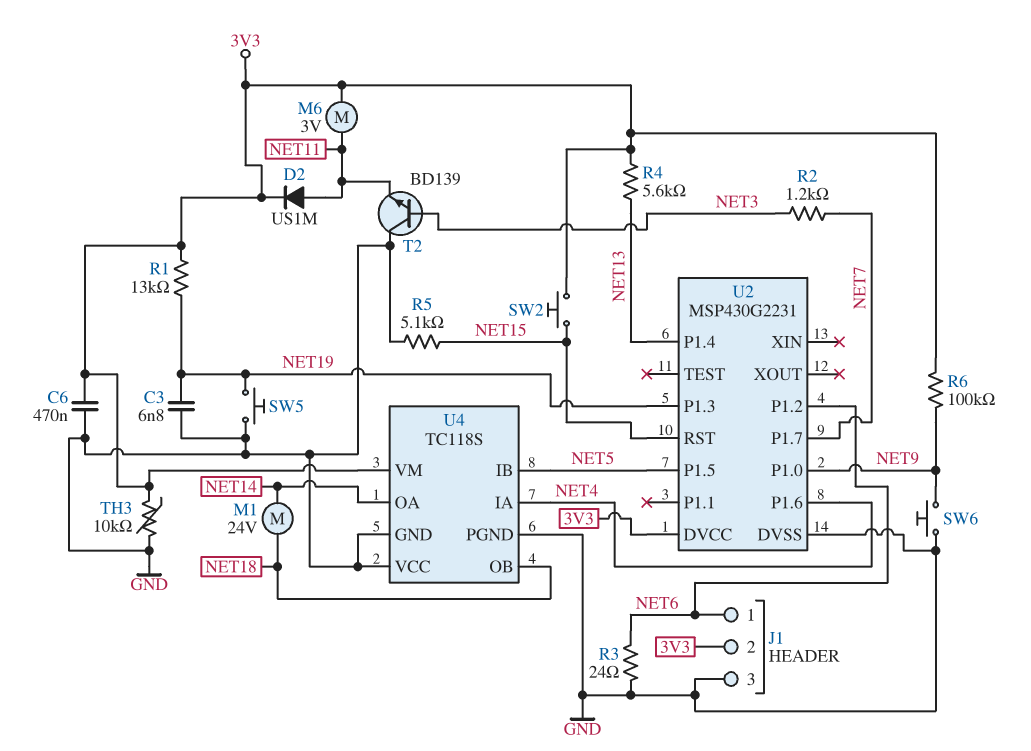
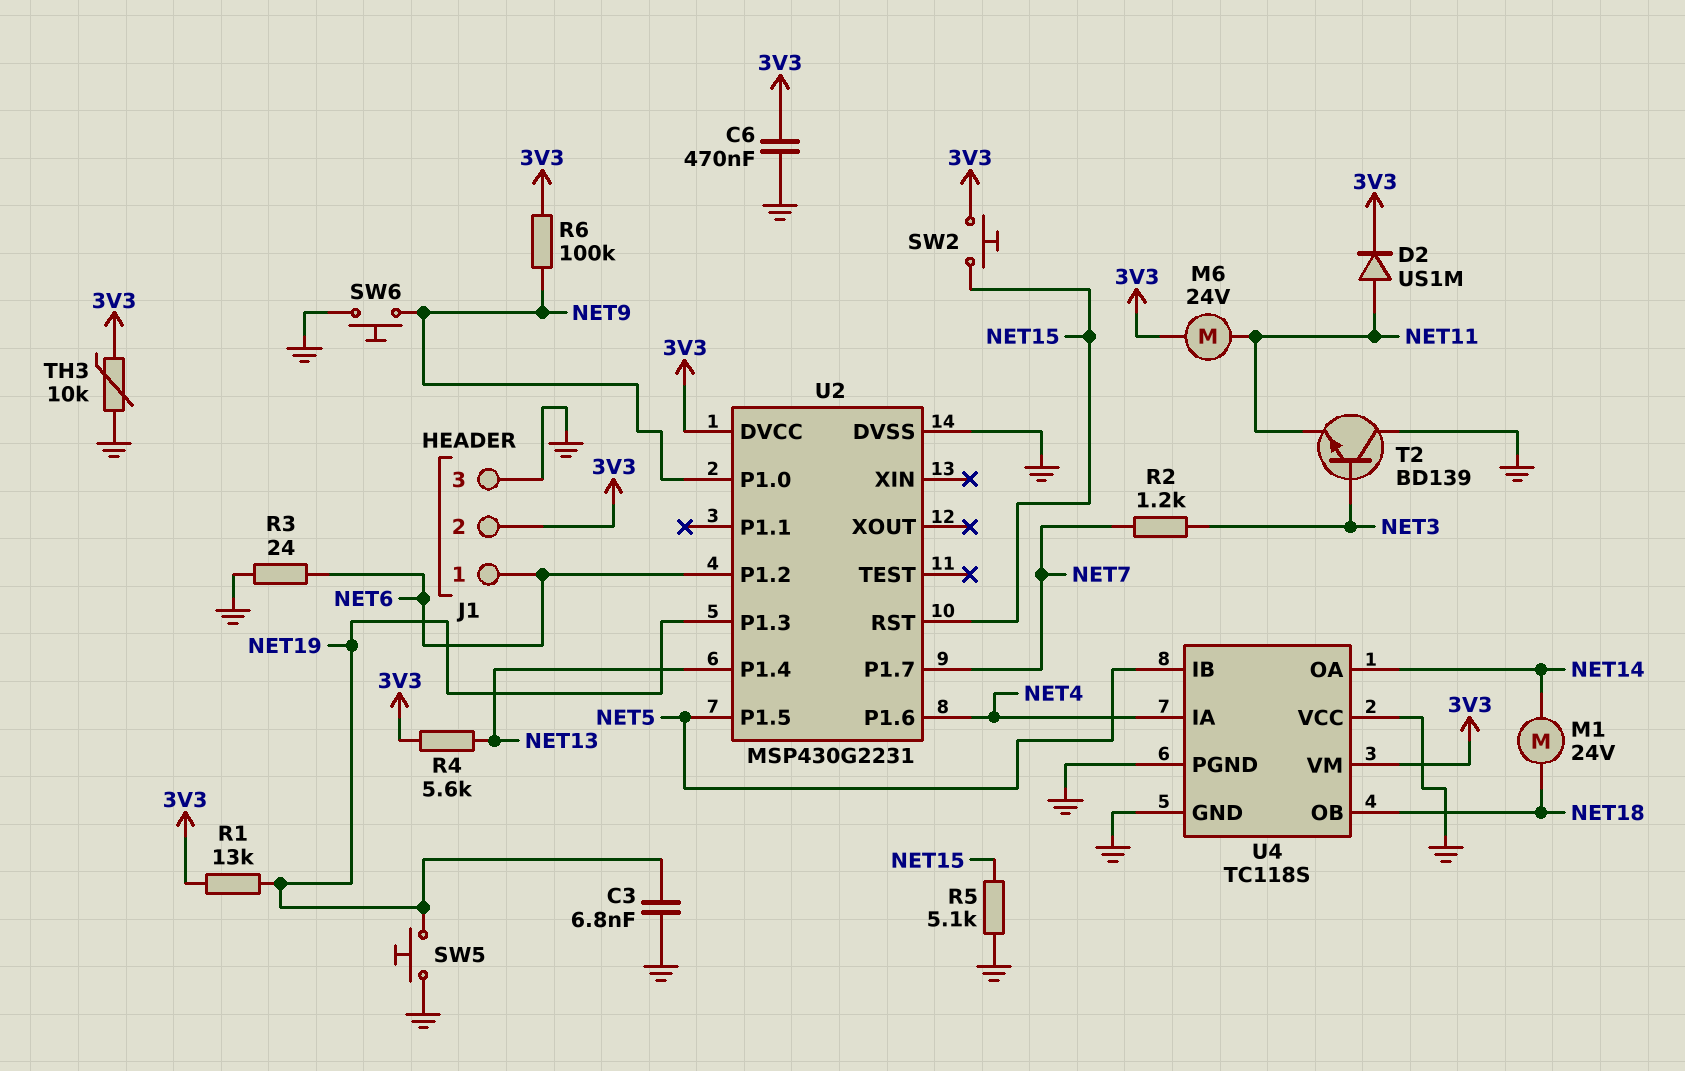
M6: motor 3V (3V3, NET11) -> motor 24V (3V3, NET11)

